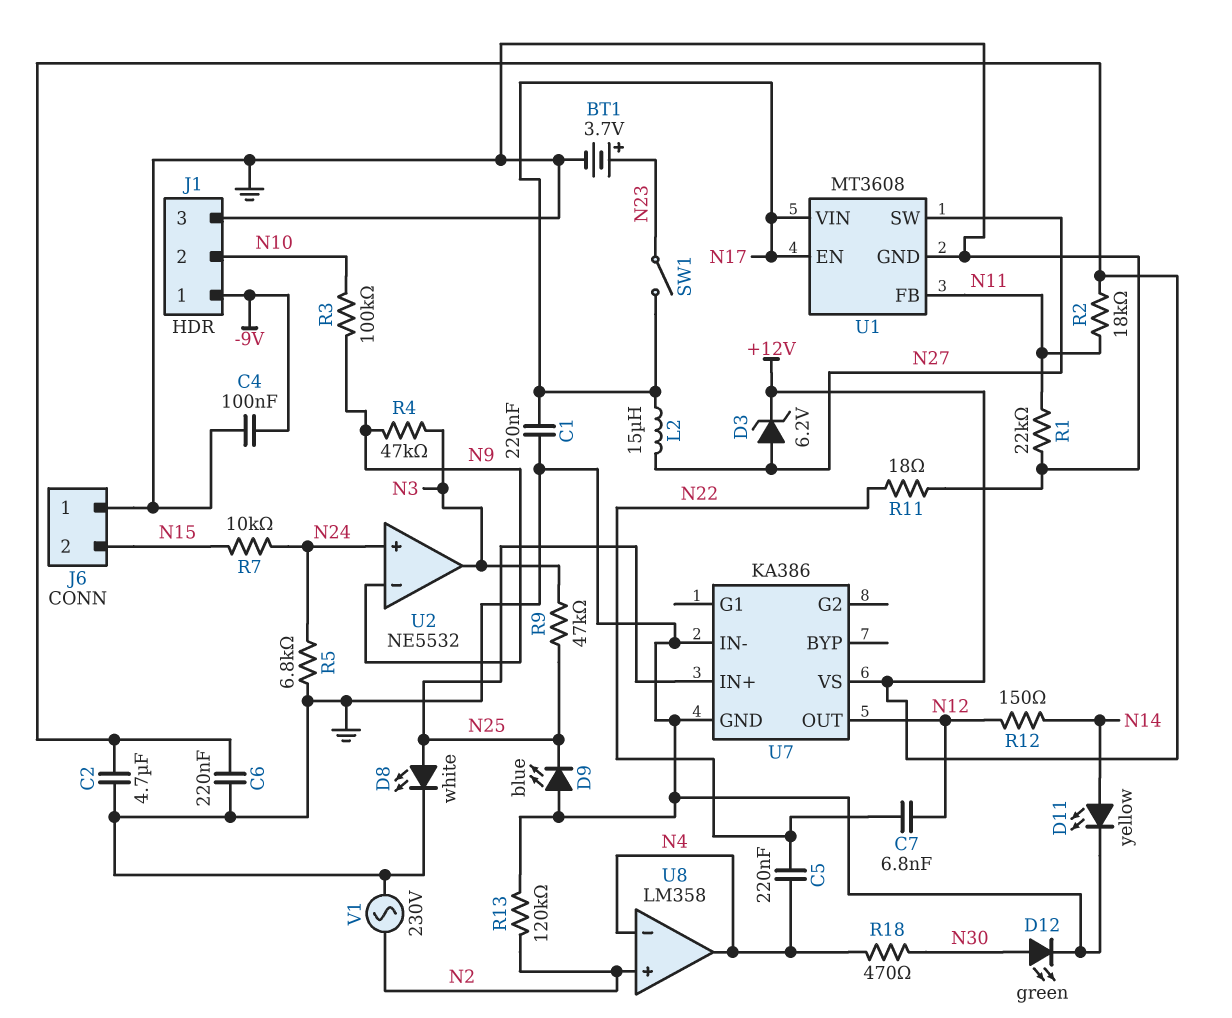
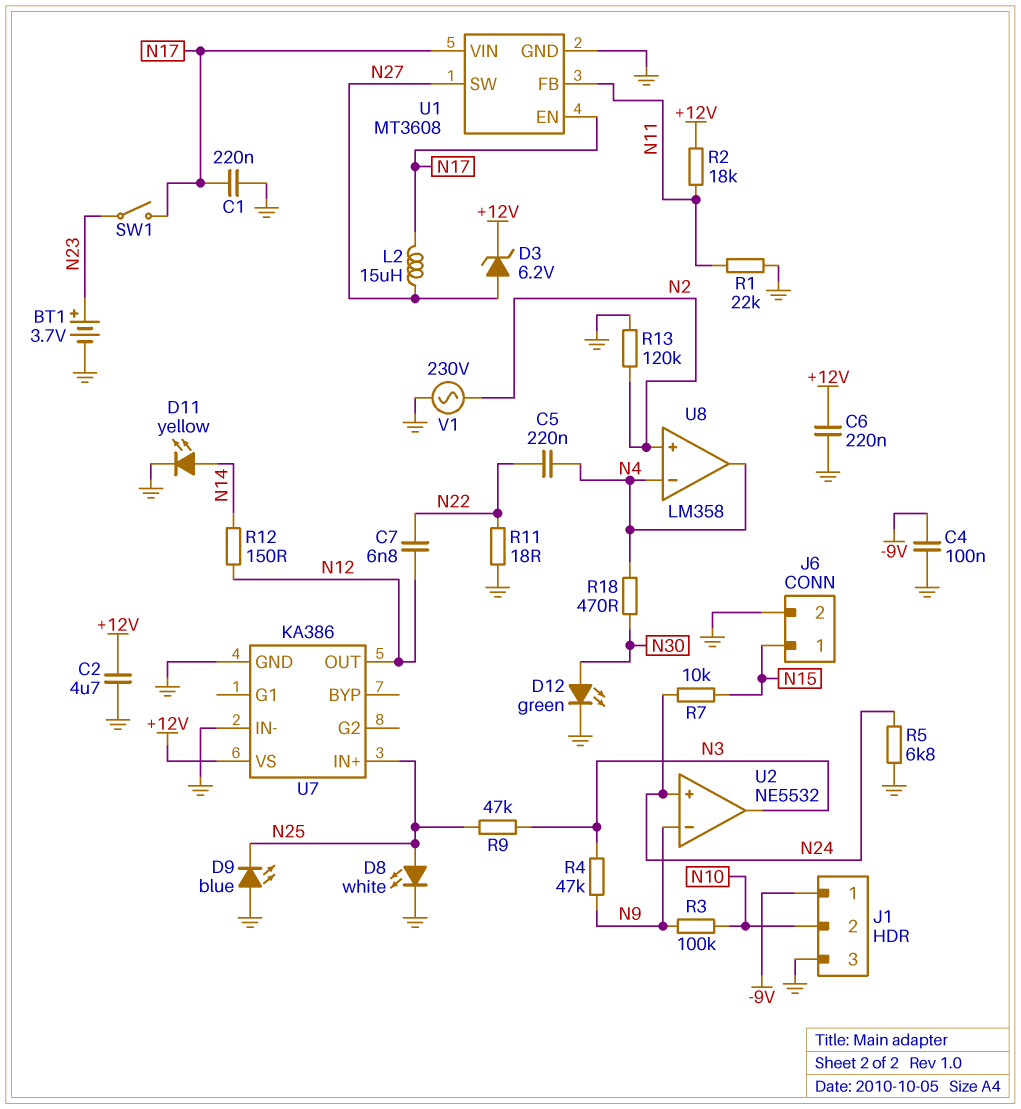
J6 pin 1: GND -> N15
J6 pin 2: N15 -> GND

